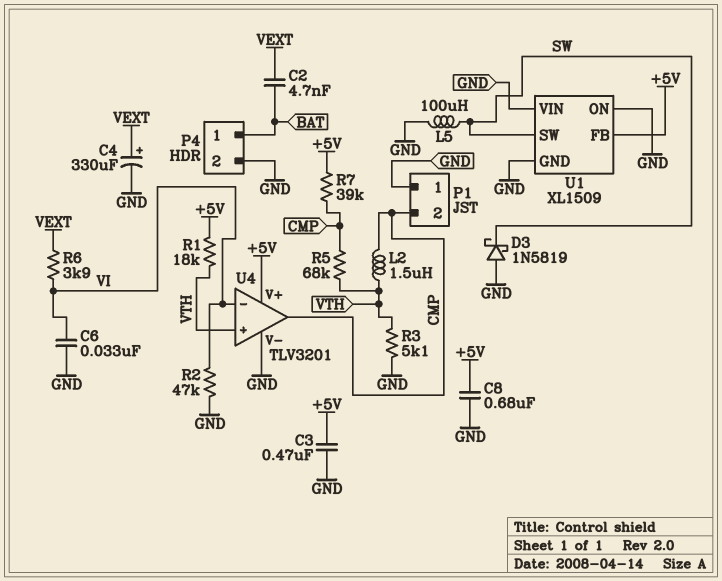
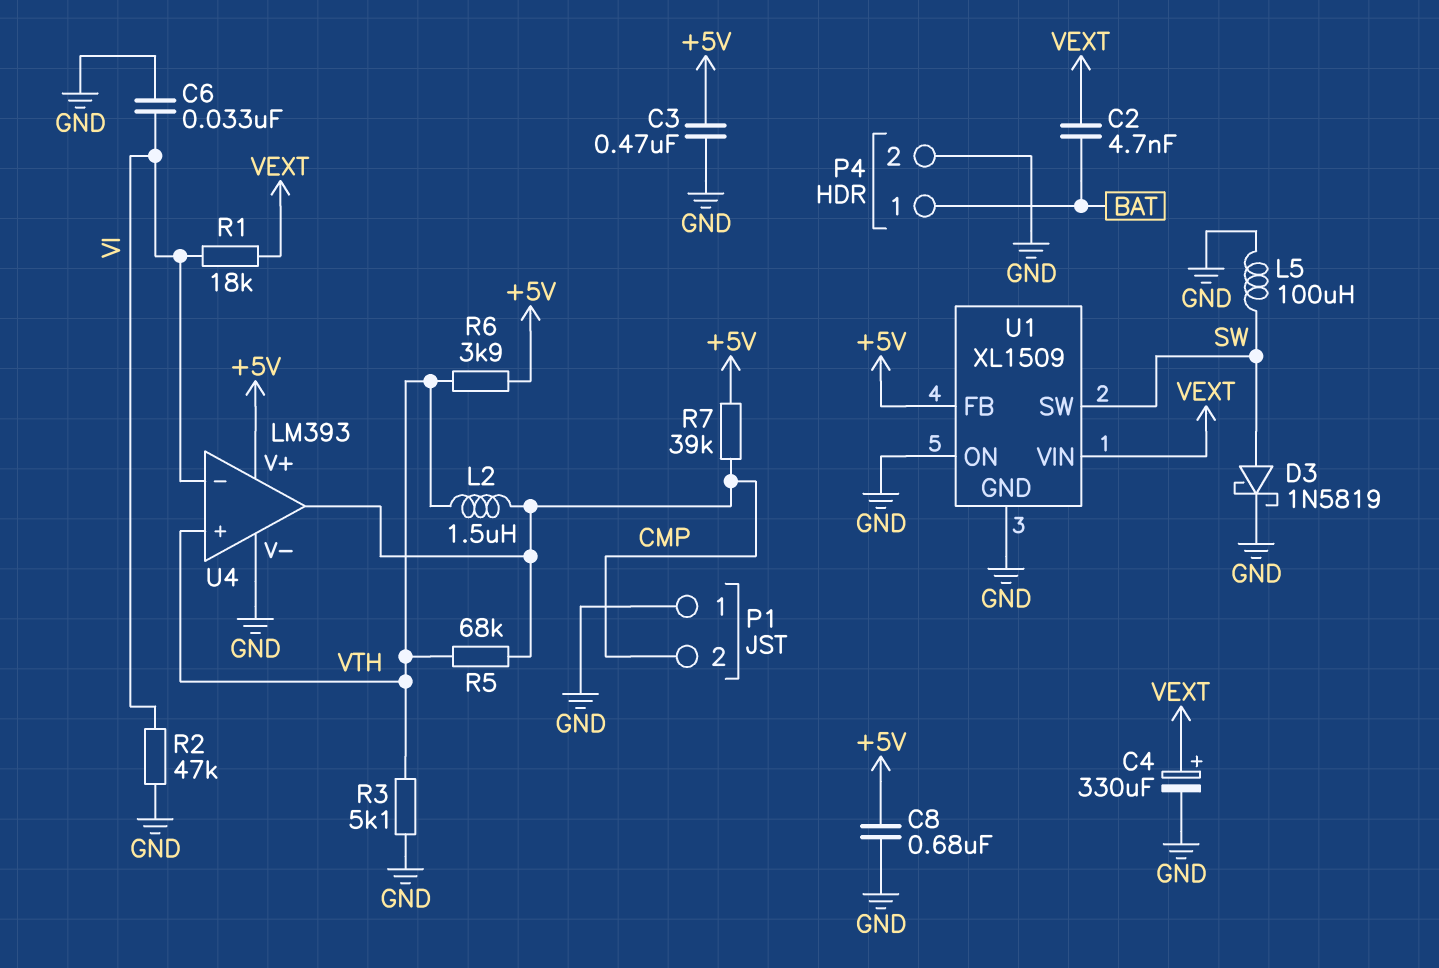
D3: schottky 1N5819 (A GND, K SW) -> schottky 1N5819 (A SW, K GND)
R1: 18k (+5V, VTH) -> 18k (VEXT, VI)
R6: 3.9k (VEXT, VI) -> 3.9k (+5V, VTH)
U1 pin VIN: GND -> VEXT
U4: TLV3201 -> LM393

